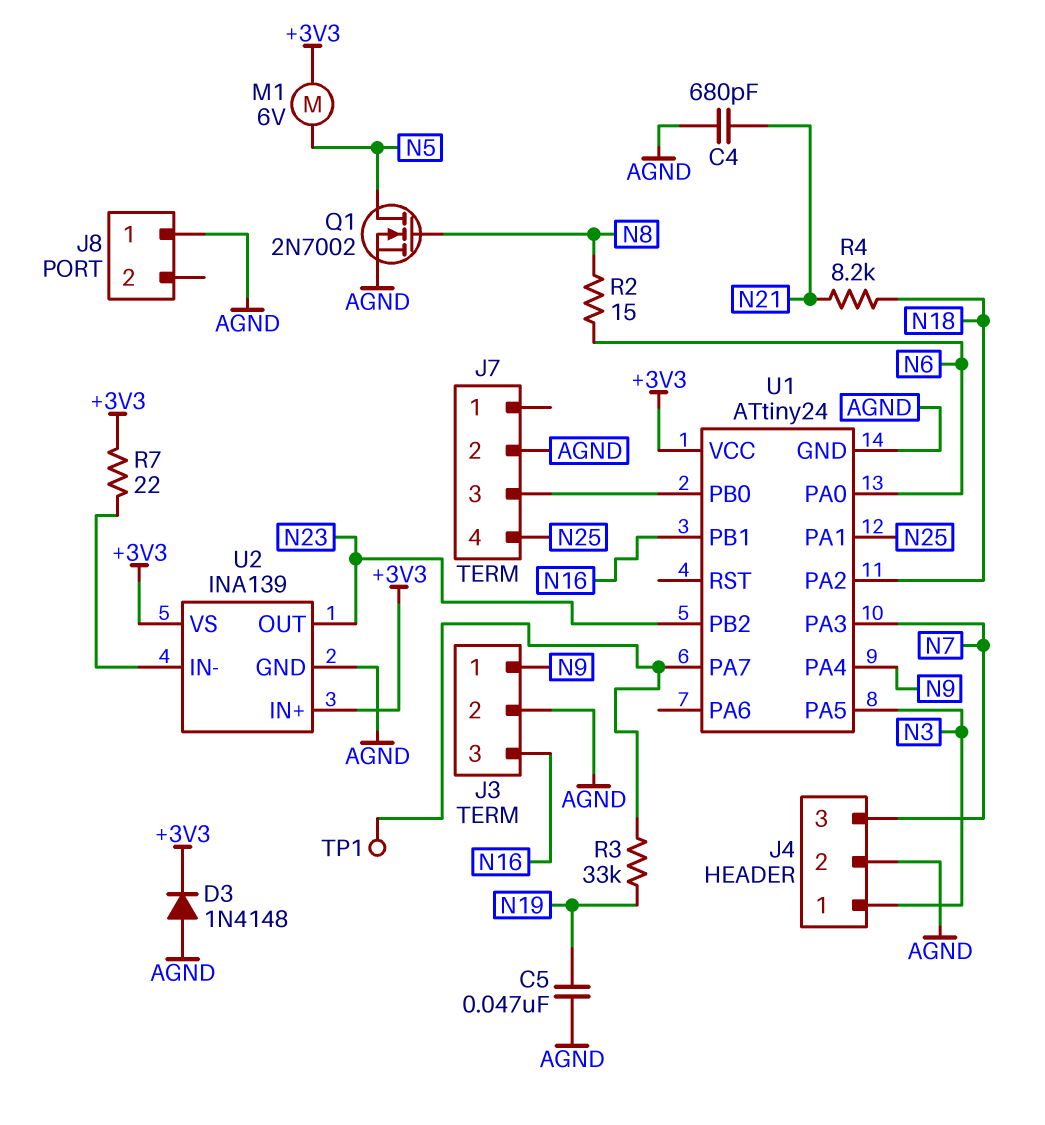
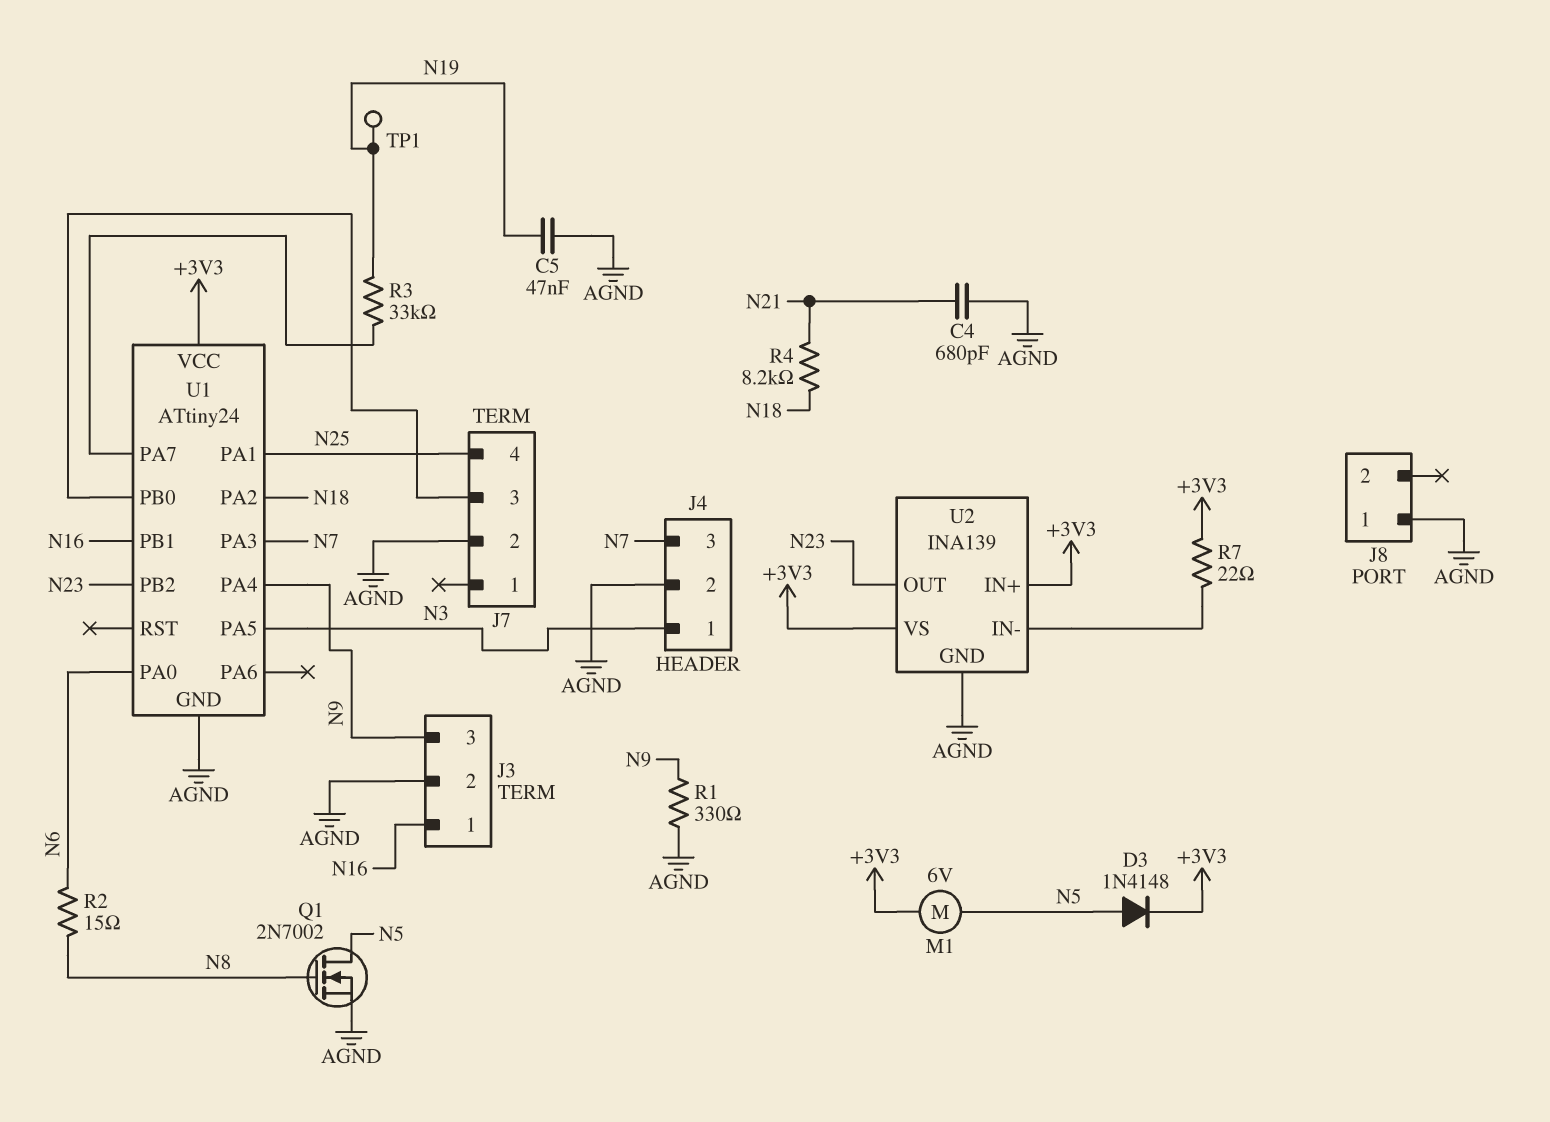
D3: diode 1N4148 (A AGND, K +3V3) -> diode 1N4148 (A N5, K +3V3)
J3 pin 1: N9 -> N16
J3 pin 3: N16 -> N9
R1: none -> 330 (AGND, N9)
TP1: test point (U1/PA7) -> test point (N19)

